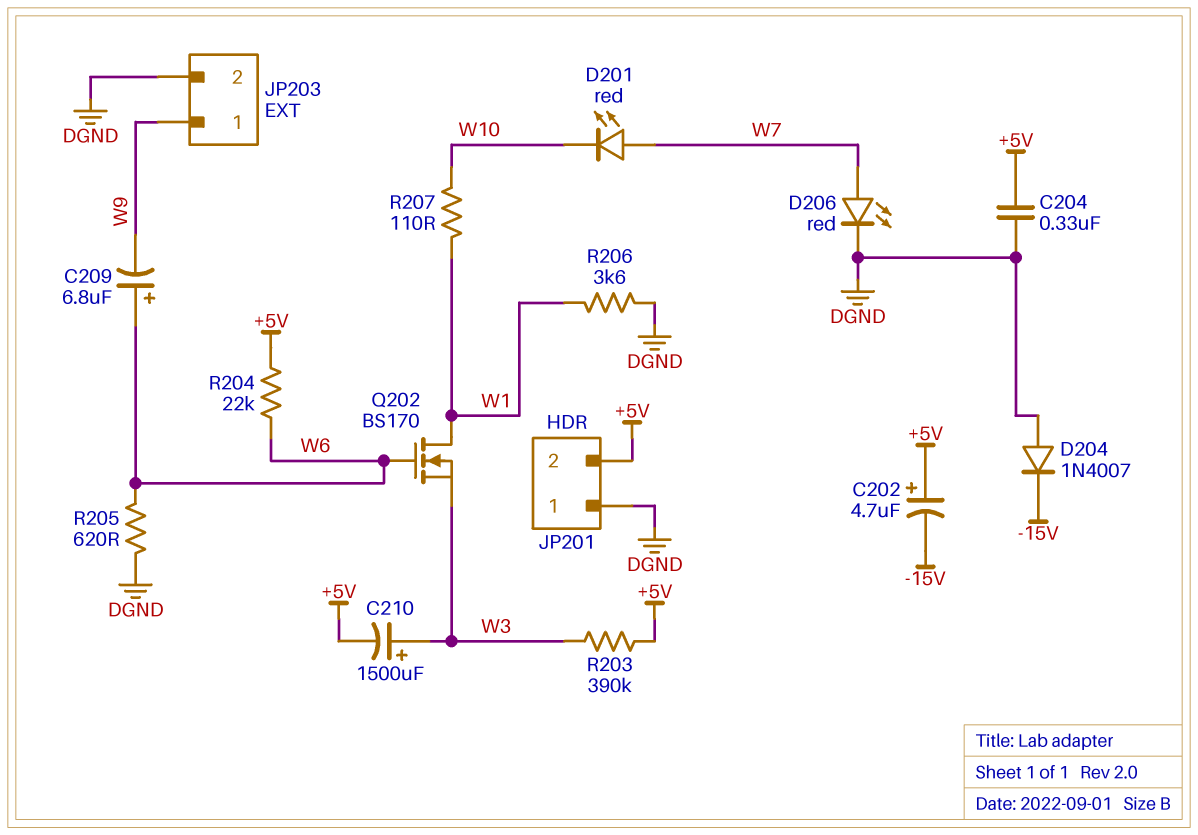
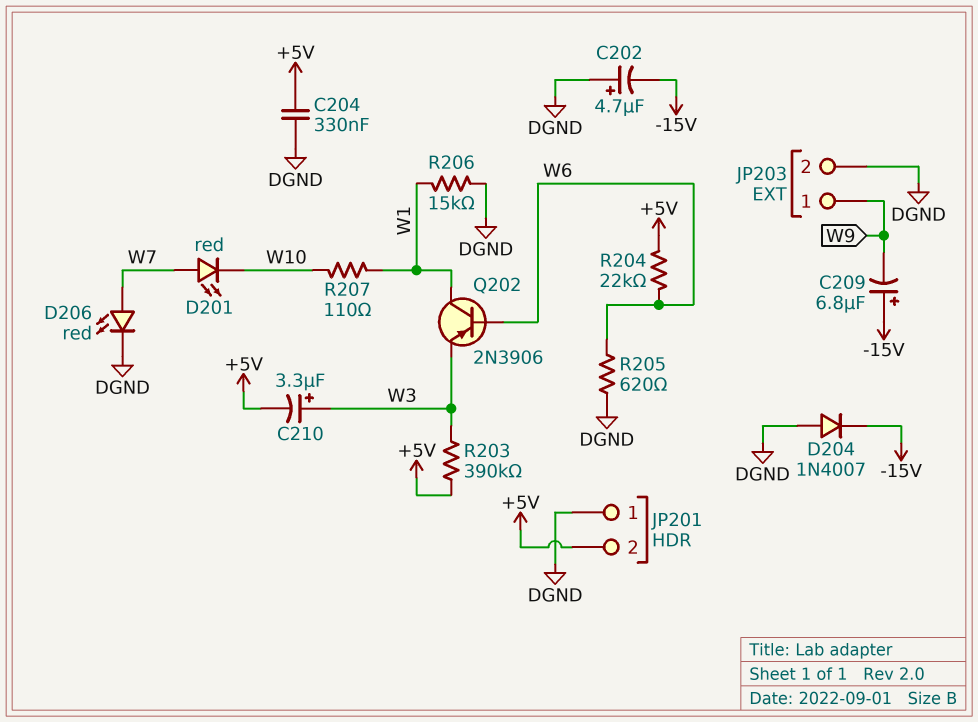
C202: 4.7uF (plus +5V, minus -15V) -> 4.7uF (plus DGND, minus -15V)
C209: 6.8uF (plus W6, minus W9) -> 6.8uF (plus -15V, minus W9)
C210: 1500uF (plus W3, minus +5V) -> 3.3uF (plus W3, minus +5V)
Q202: NMOS BS170 (G W6, D W1, S W3) -> PNP 2N3906 (B W6, C W1, E W3)
R206: 3.6k (DGND, W1) -> 15k (DGND, W1)

